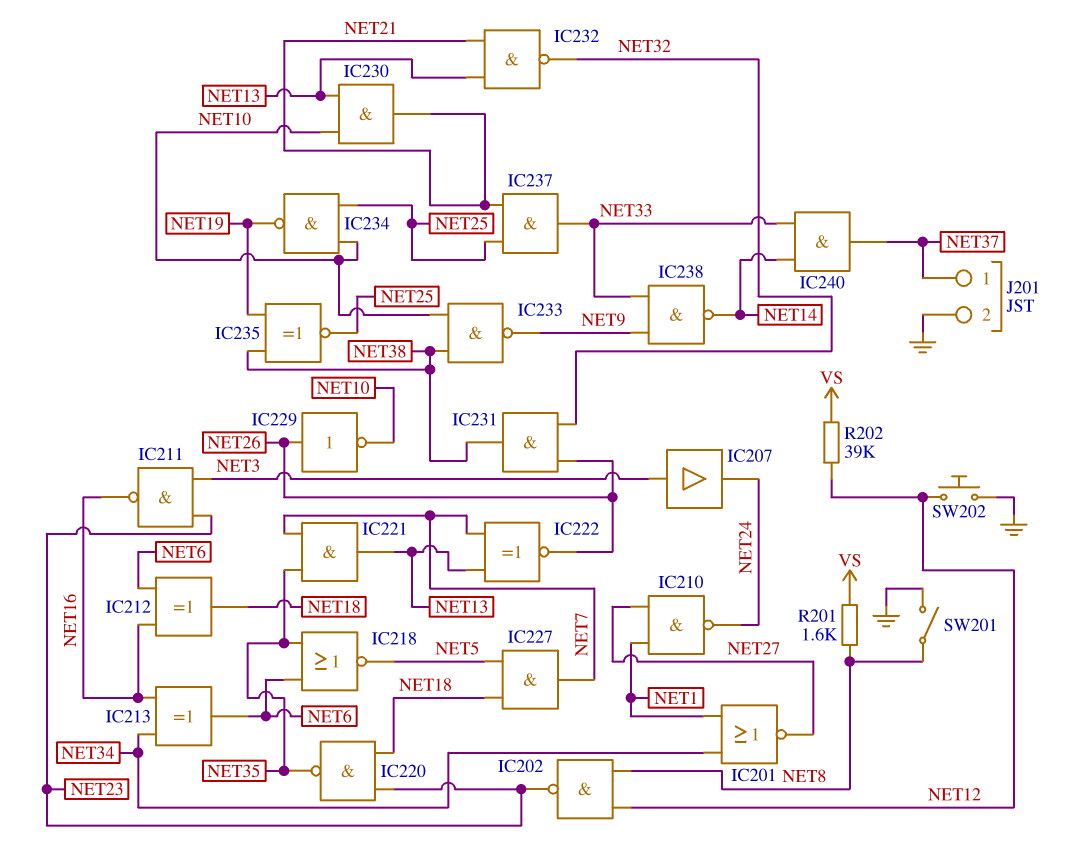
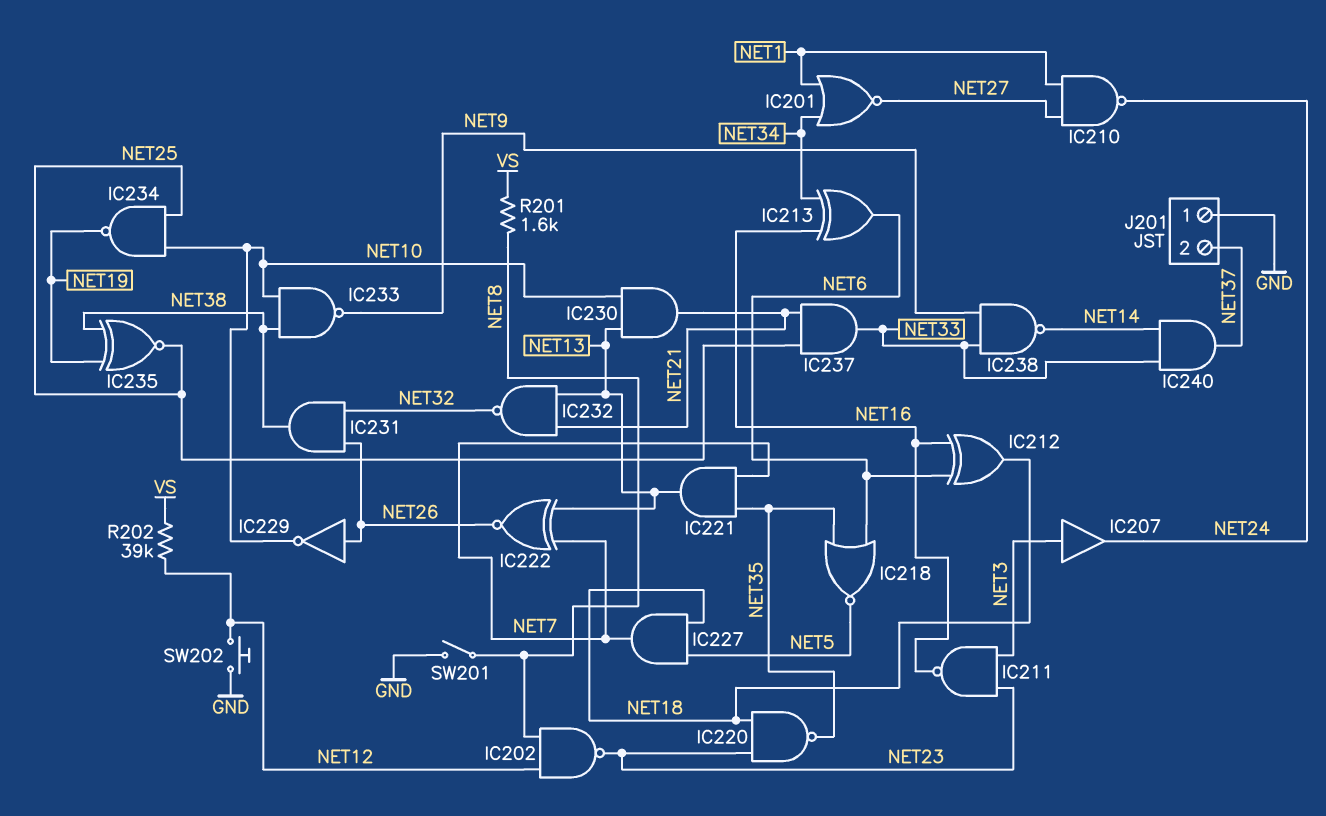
J201 pin 1: NET37 -> GND
J201 pin 2: GND -> NET37

